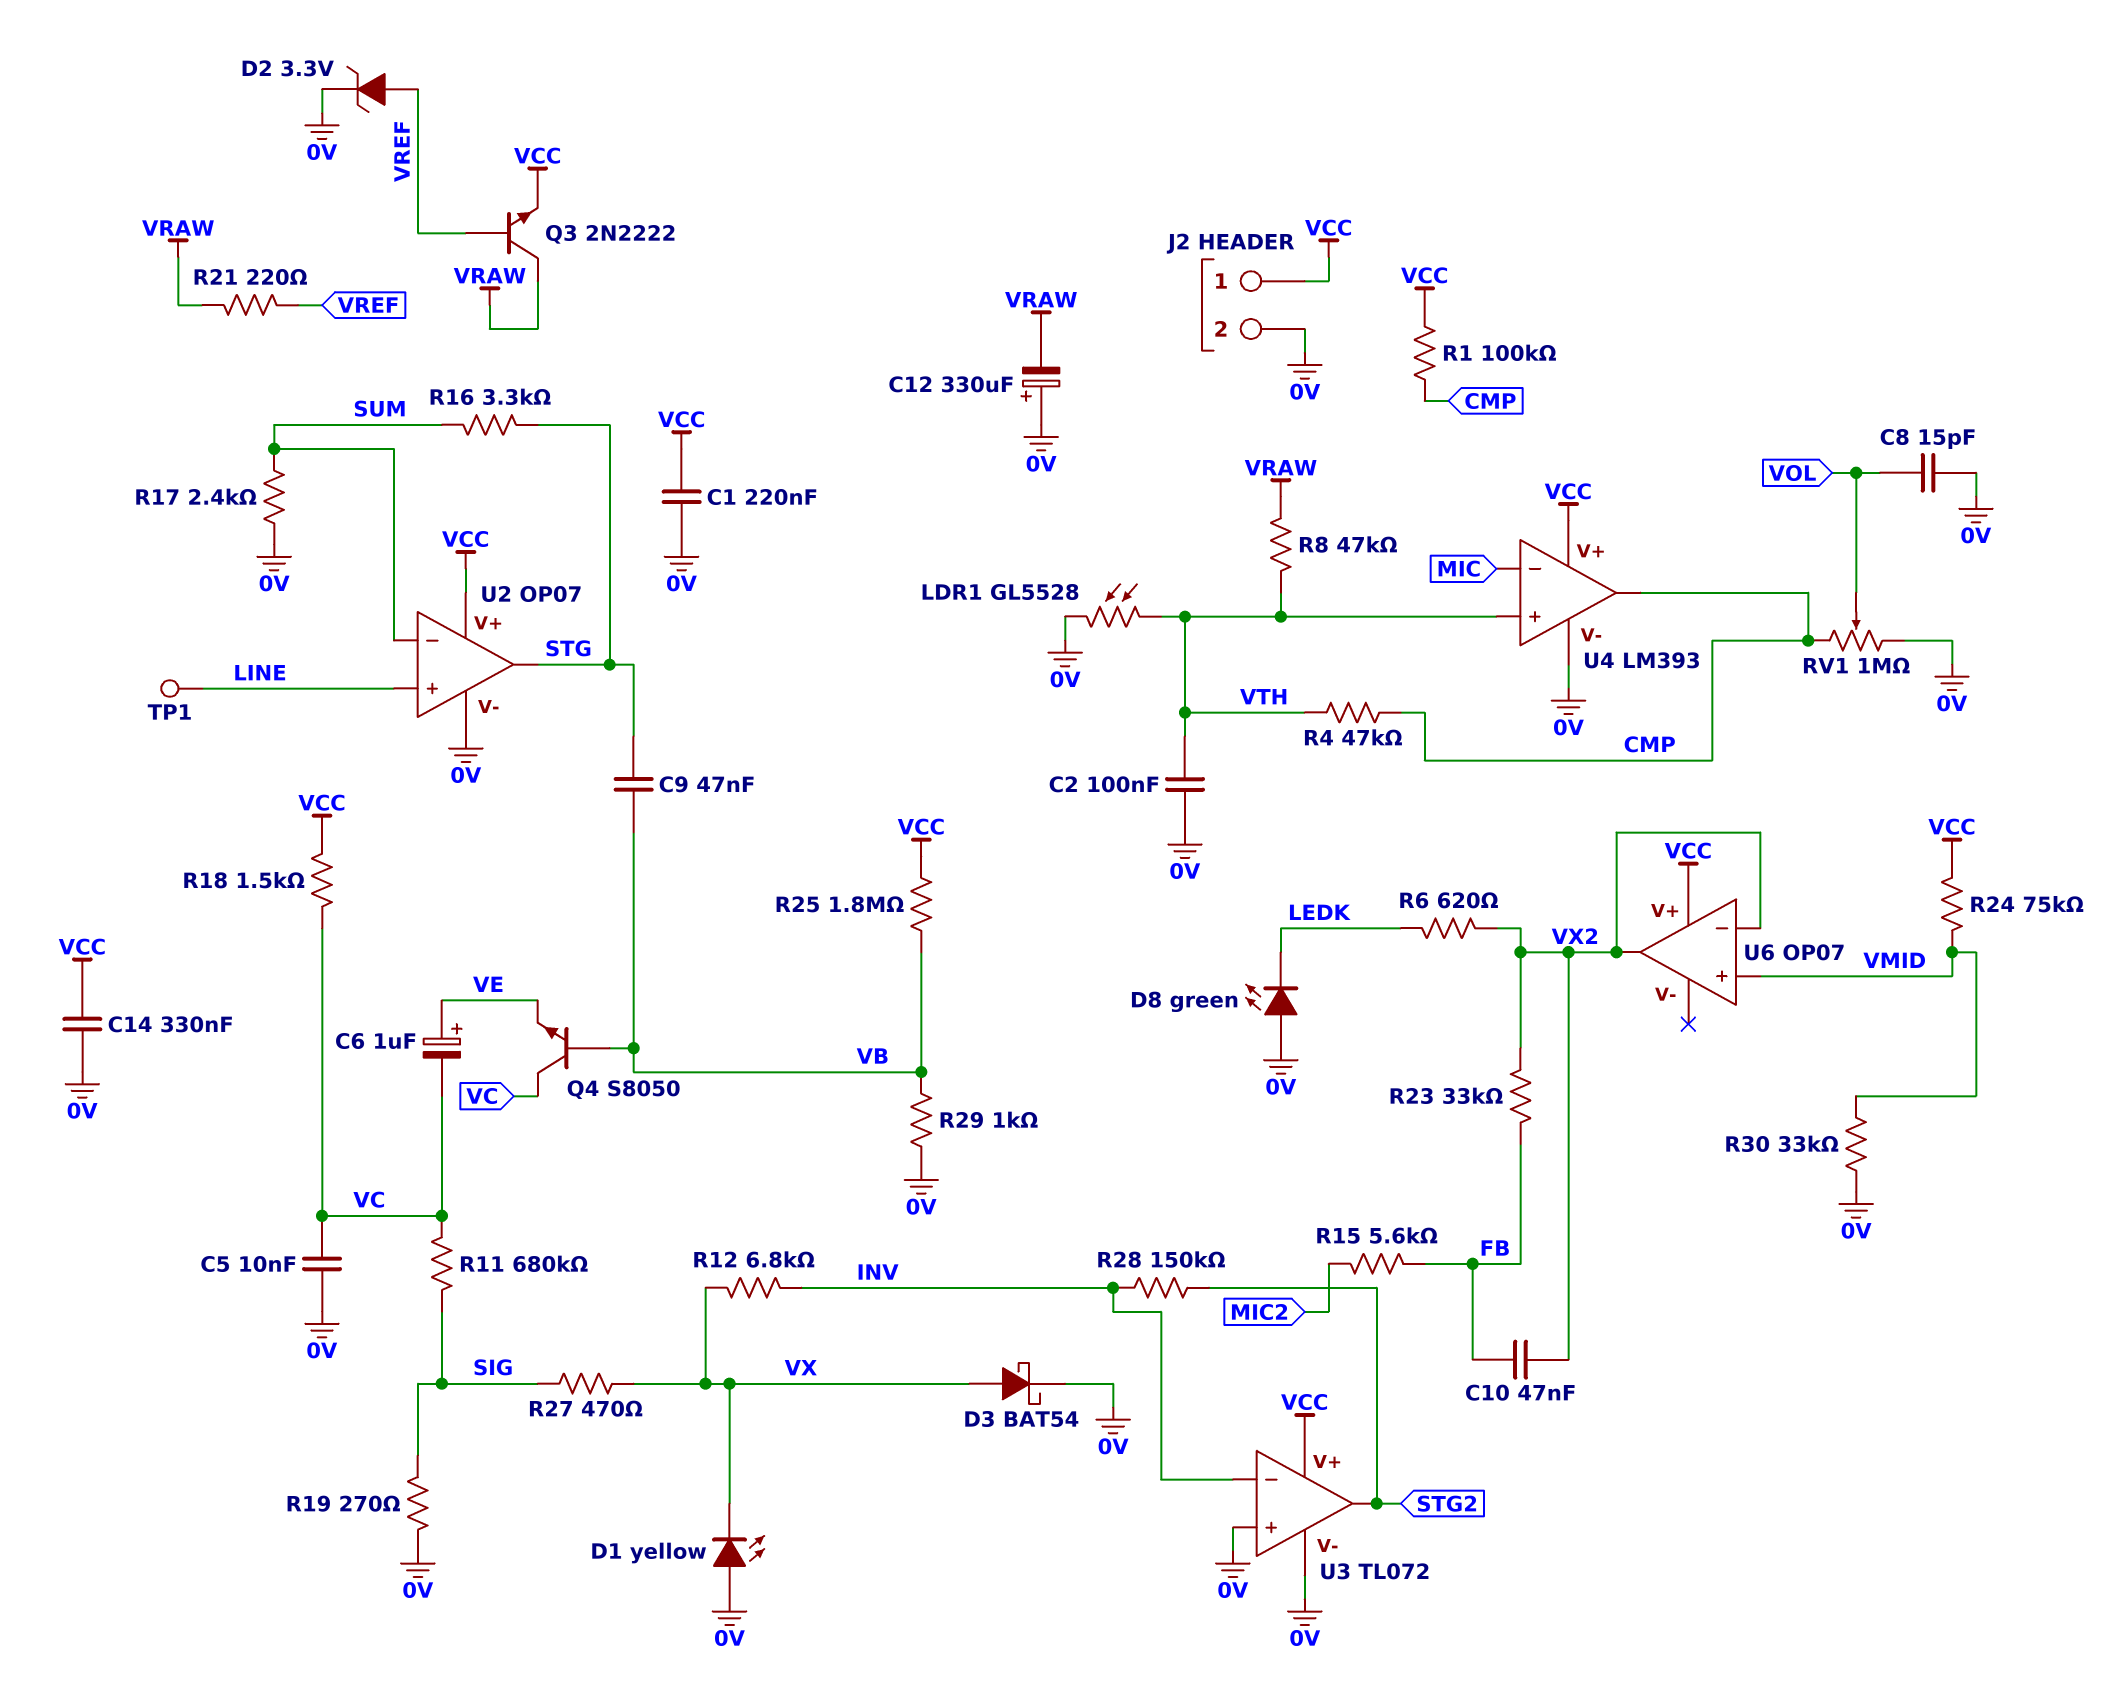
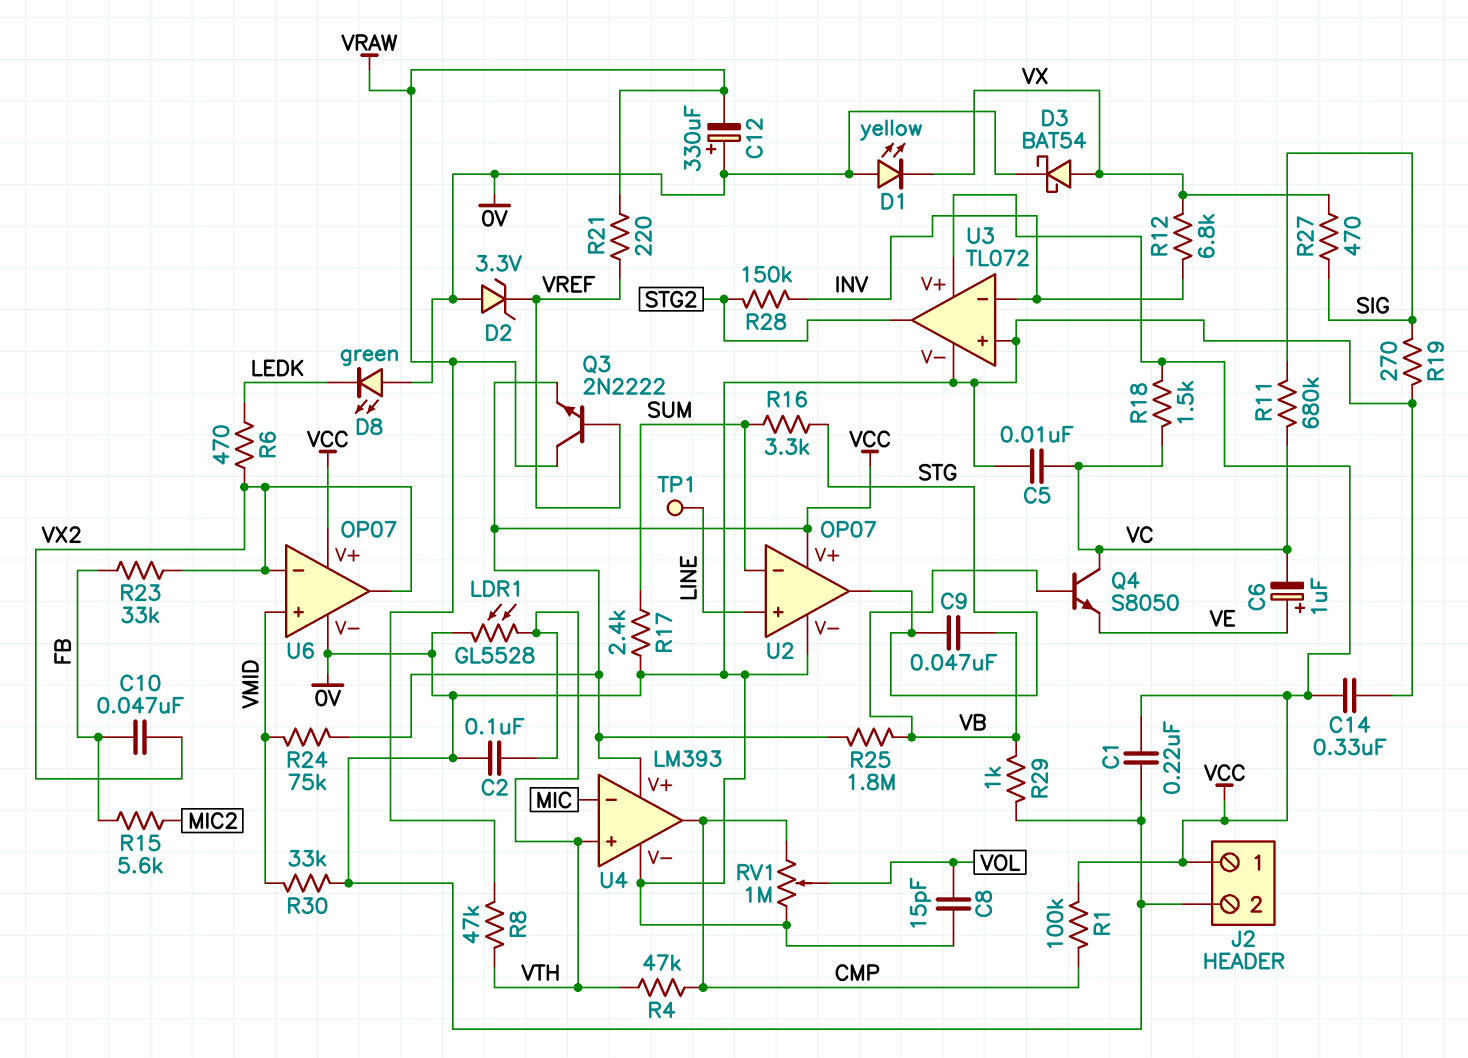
D2: zener 3.3V (A VREF, K 0V) -> zener 3.3V (A 0V, K VREF)
R6: 620 (LEDK, VX2) -> 470 (LEDK, VX2)
U6 pin V-: none -> 0V

